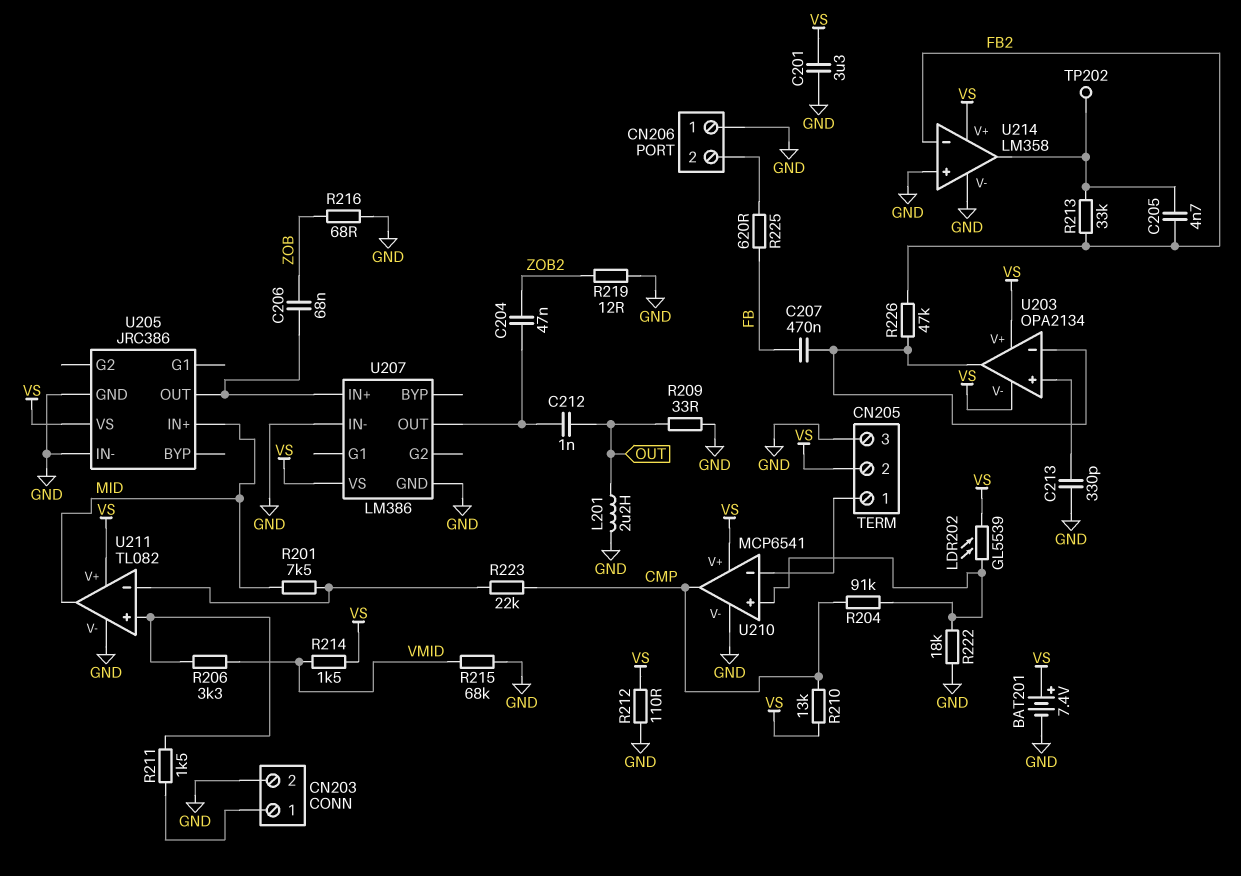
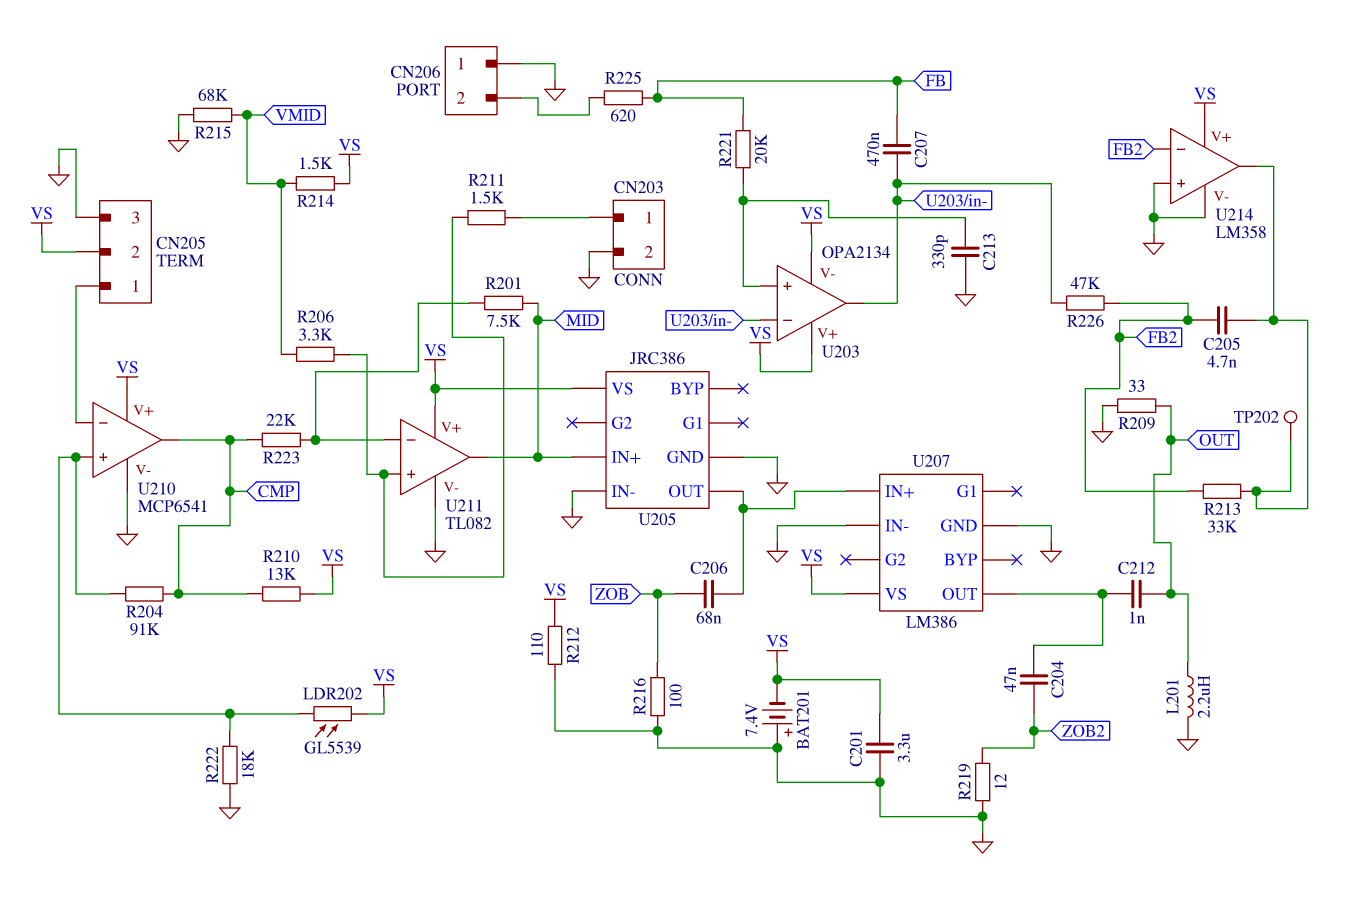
BAT201: 7.4V (plus VS, minus GND) -> 7.4V (plus GND, minus VS)
R216: 68 (GND, ZOB) -> 100 (GND, ZOB)
R221: none -> 20k (FB, U203/in+)

